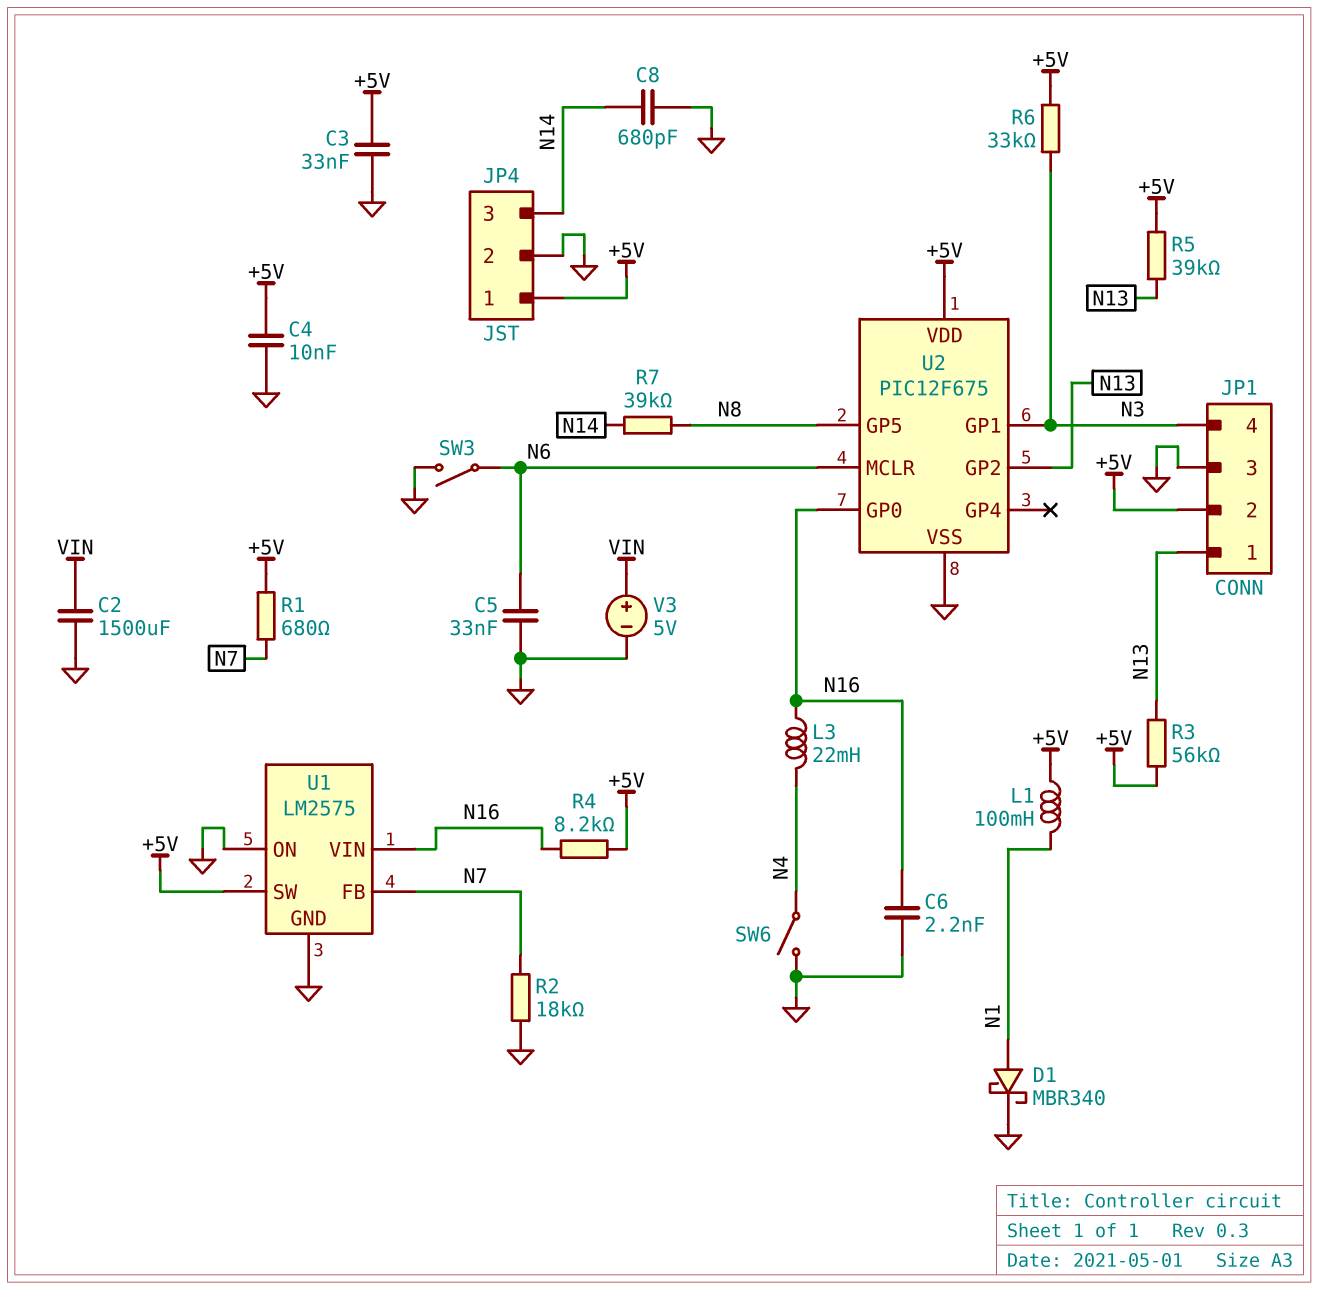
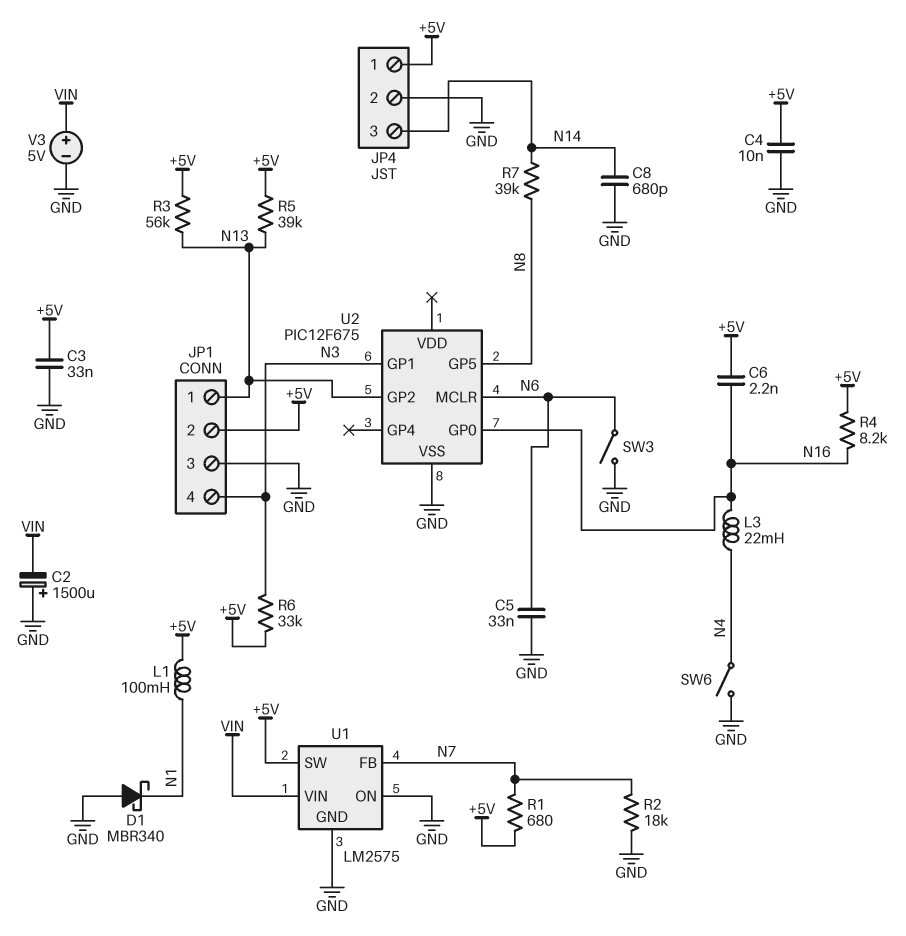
C2: 1500uF (GND, VIN) -> 1500uF (plus GND, minus VIN)
C6: 2.2nF (GND, N16) -> 2.2nF (+5V, N16)
D1: schottky MBR340 (A N1, K GND) -> schottky MBR340 (A GND, K N1)
U1 pin VIN: N16 -> VIN
U2 pin VDD: +5V -> none

